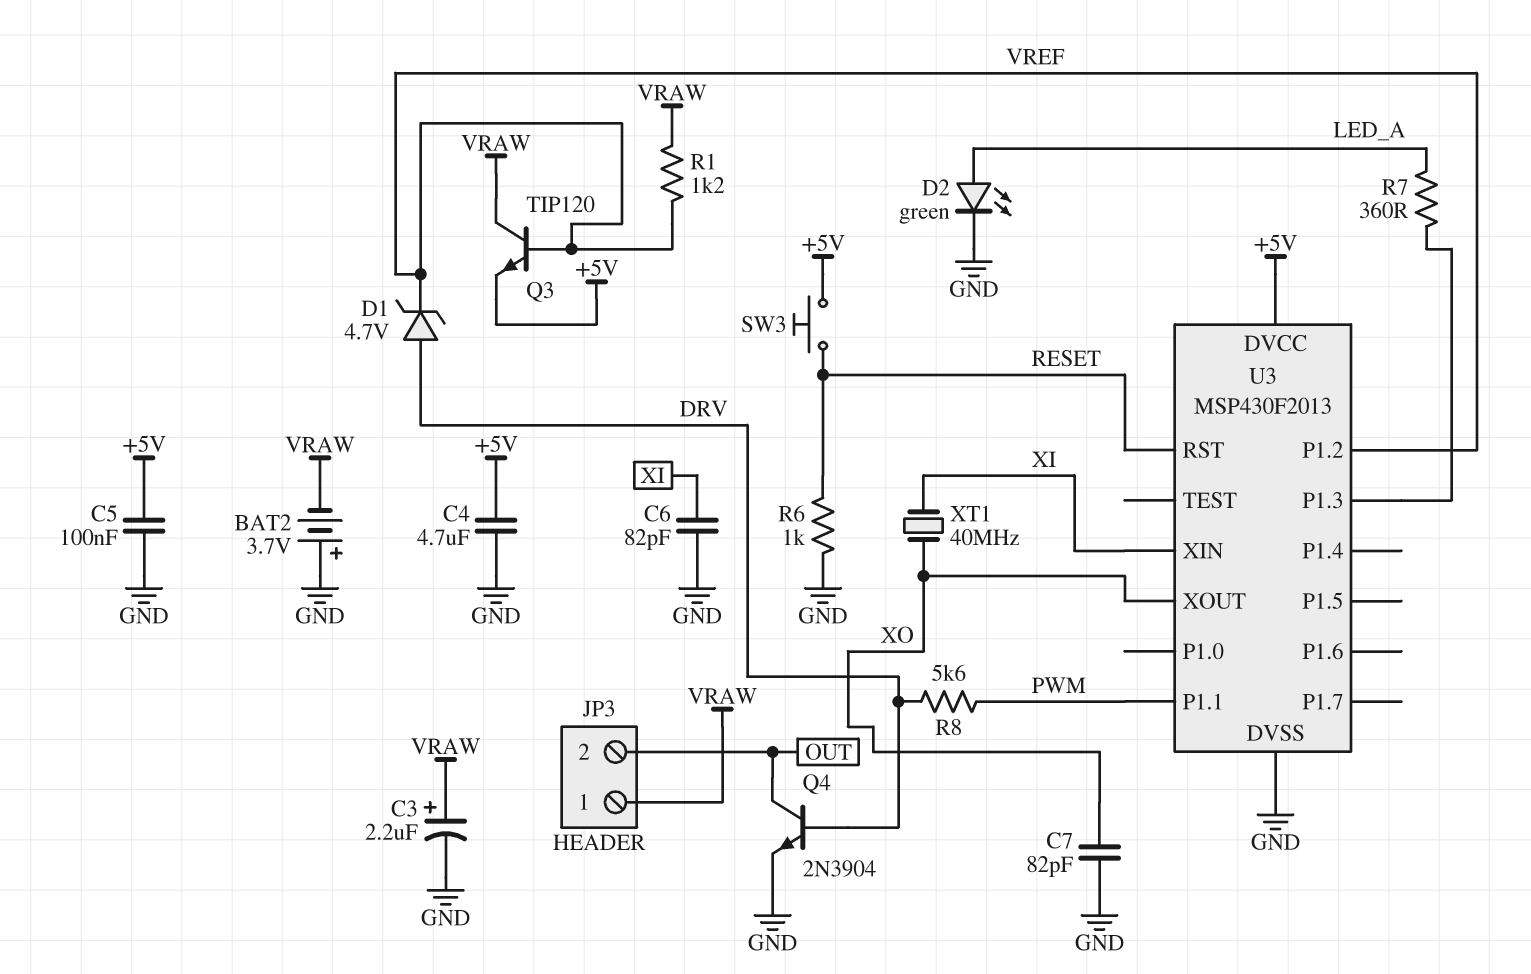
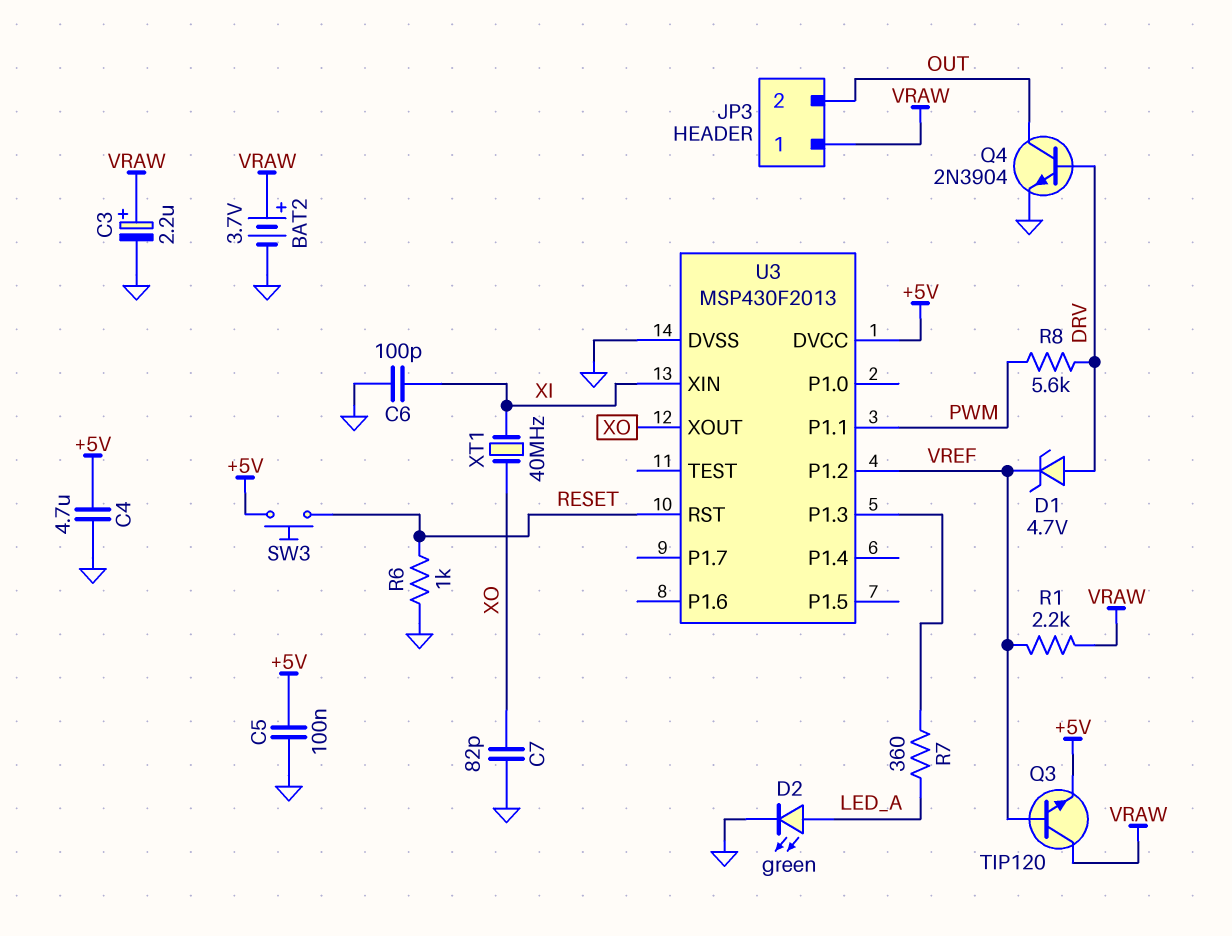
BAT2: 3.7V (plus GND, minus VRAW) -> 3.7V (plus VRAW, minus GND)
C6: 82pF (GND, XI) -> 100pF (GND, XI)
R1: 1.2k (VRAW, VREF) -> 2.2k (VRAW, VREF)

